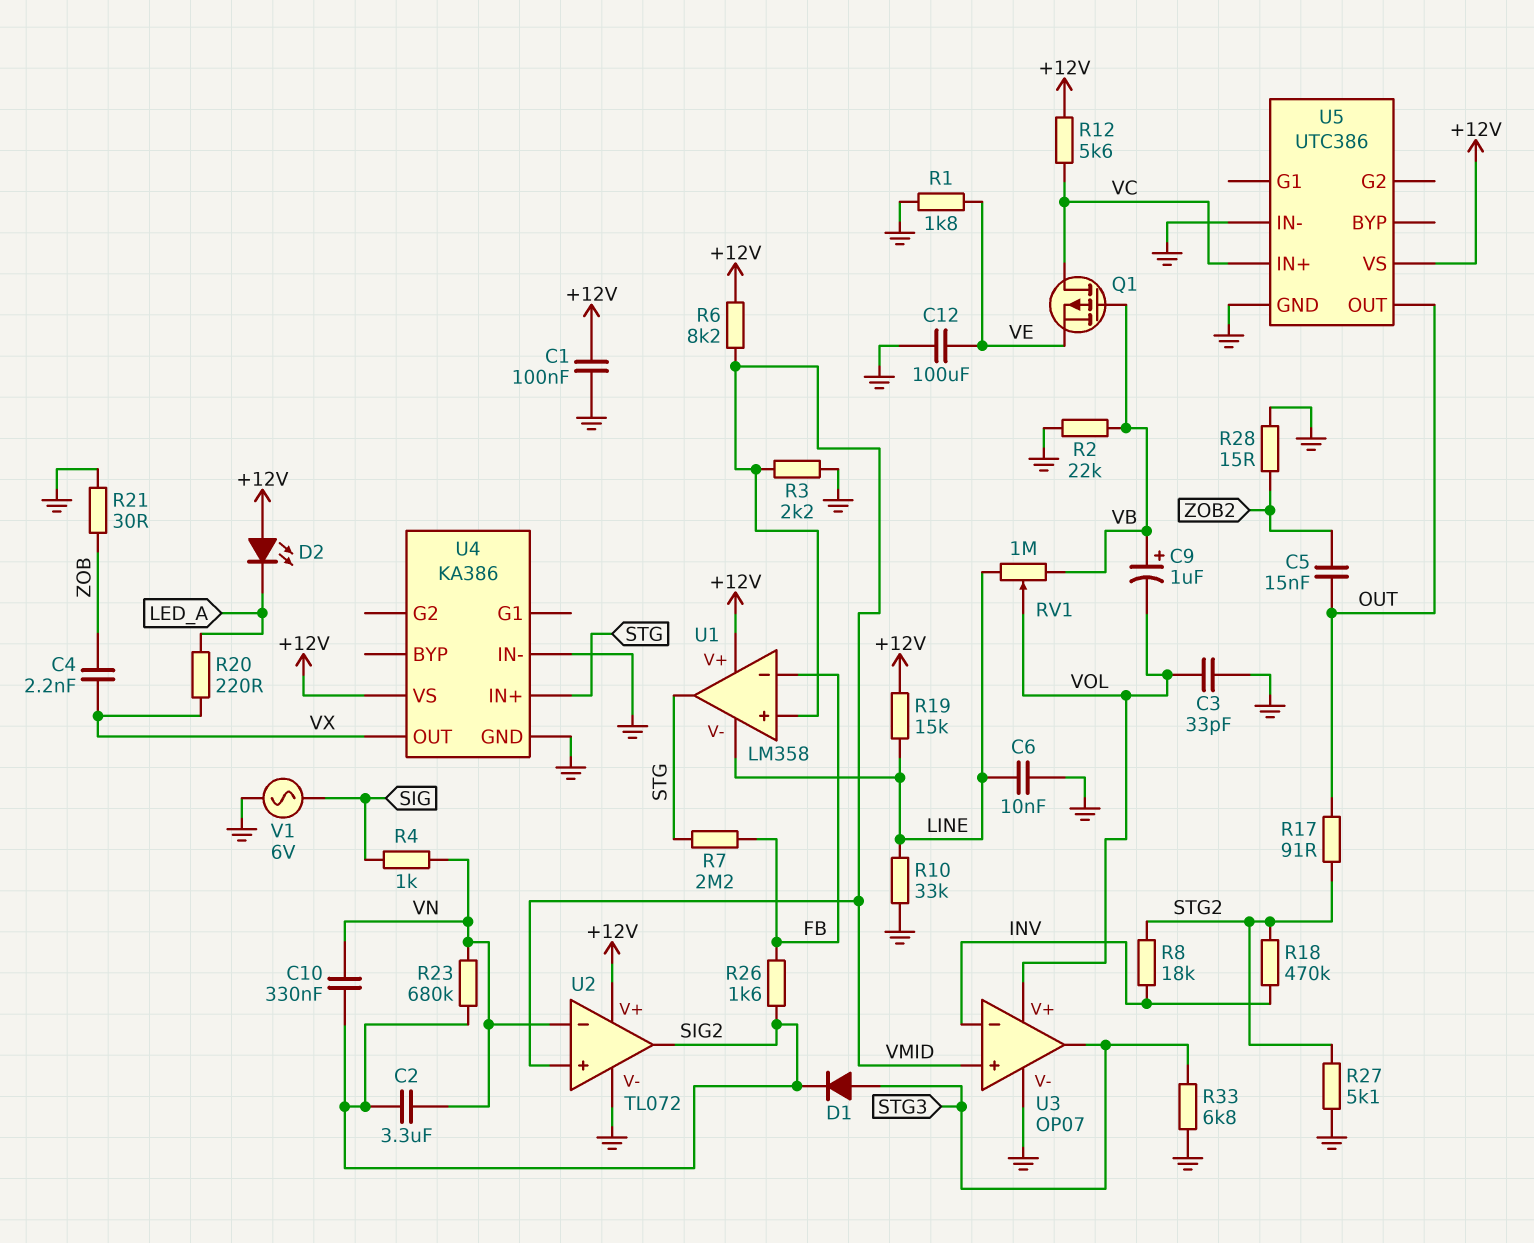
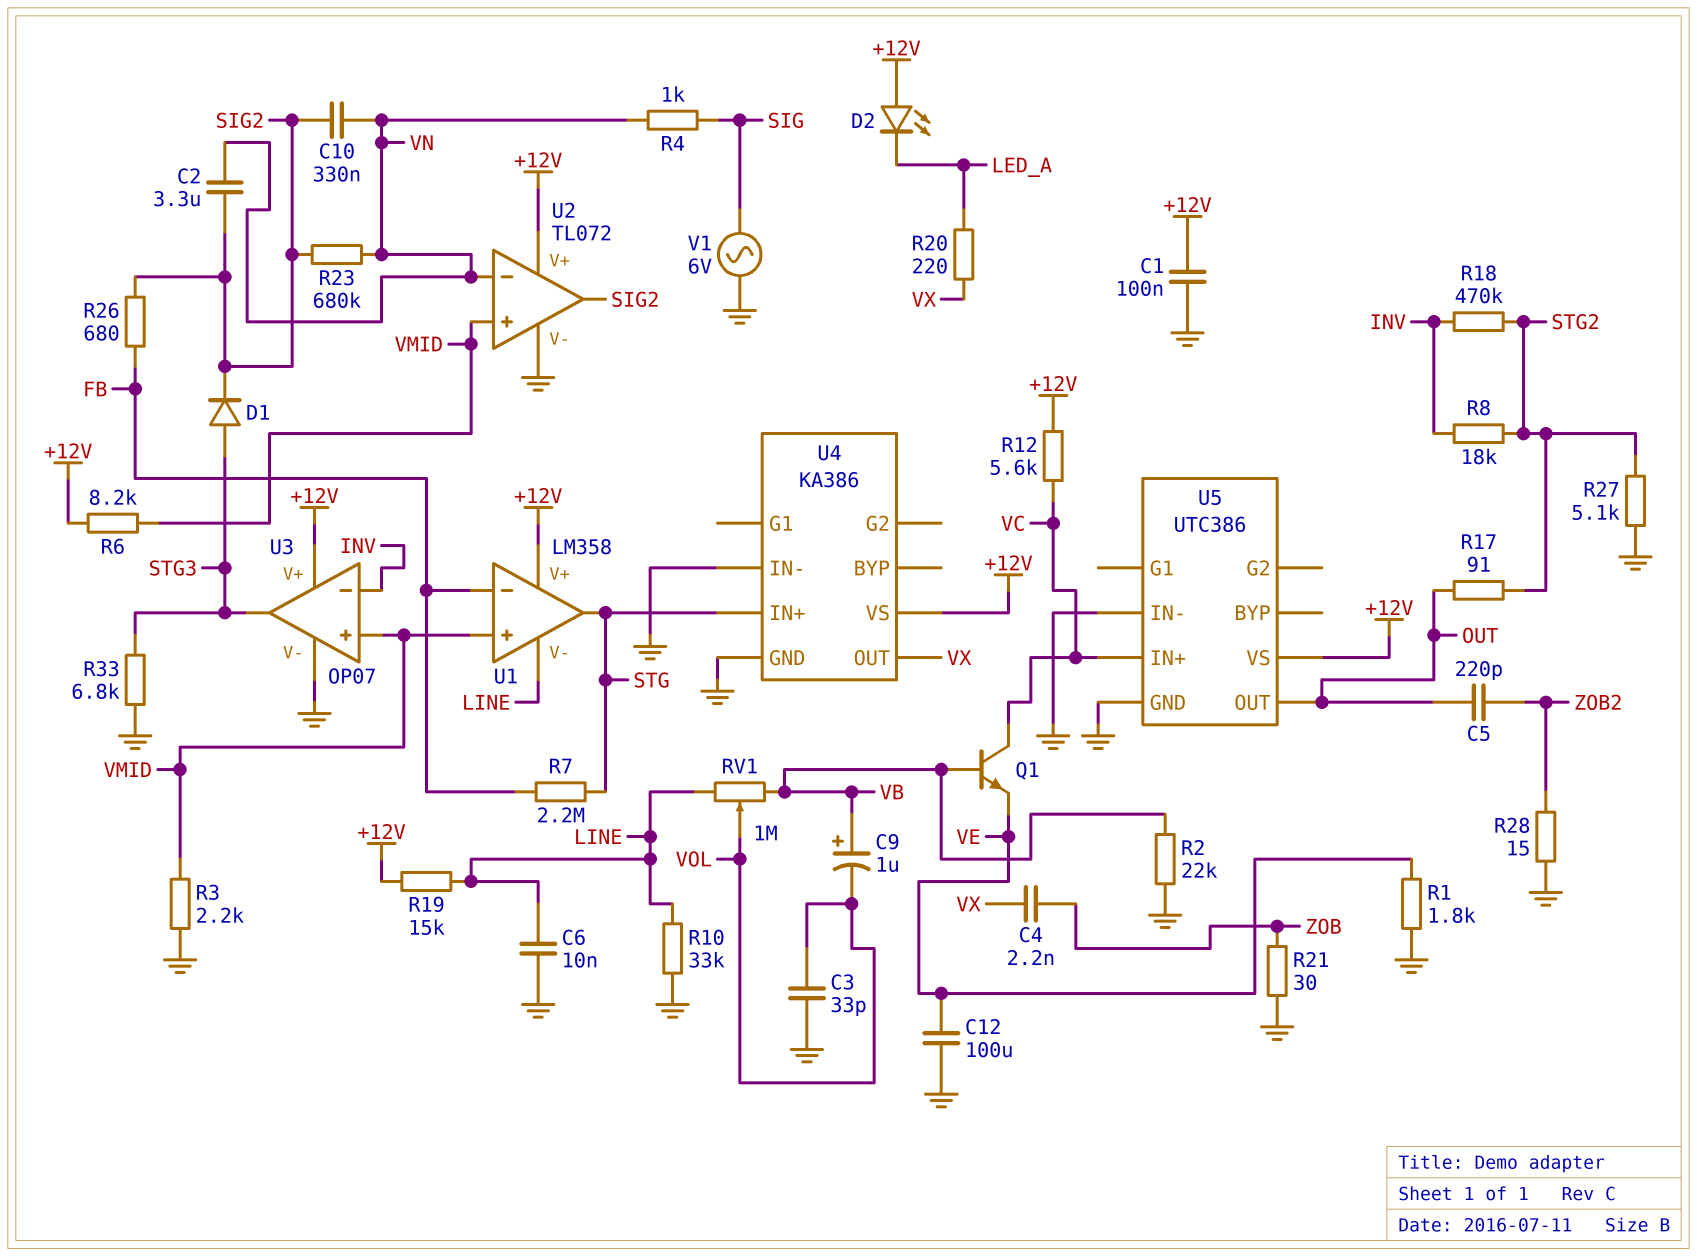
C5: 15nF (OUT, ZOB2) -> 220pF (OUT, ZOB2)
Q1: PMOS (G VB, D VC, S VE) -> NPN (B VB, C VC, E VE)
R26: 1.6k (FB, SIG2) -> 680 (FB, SIG2)
U3 pin V+: VOL -> +12V

